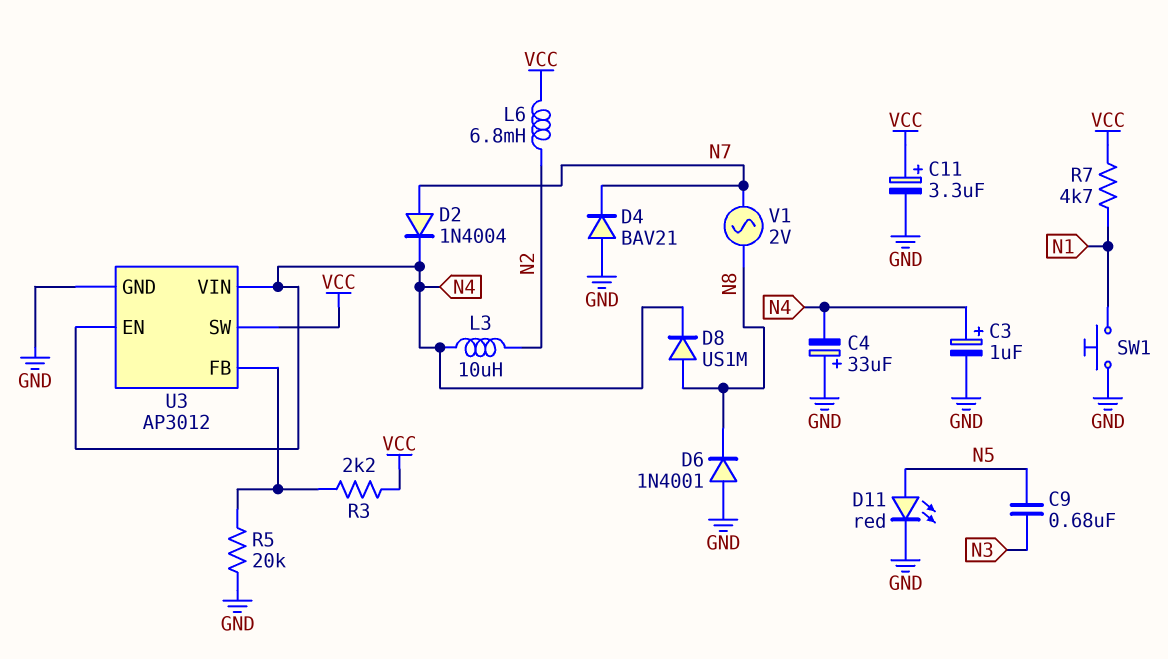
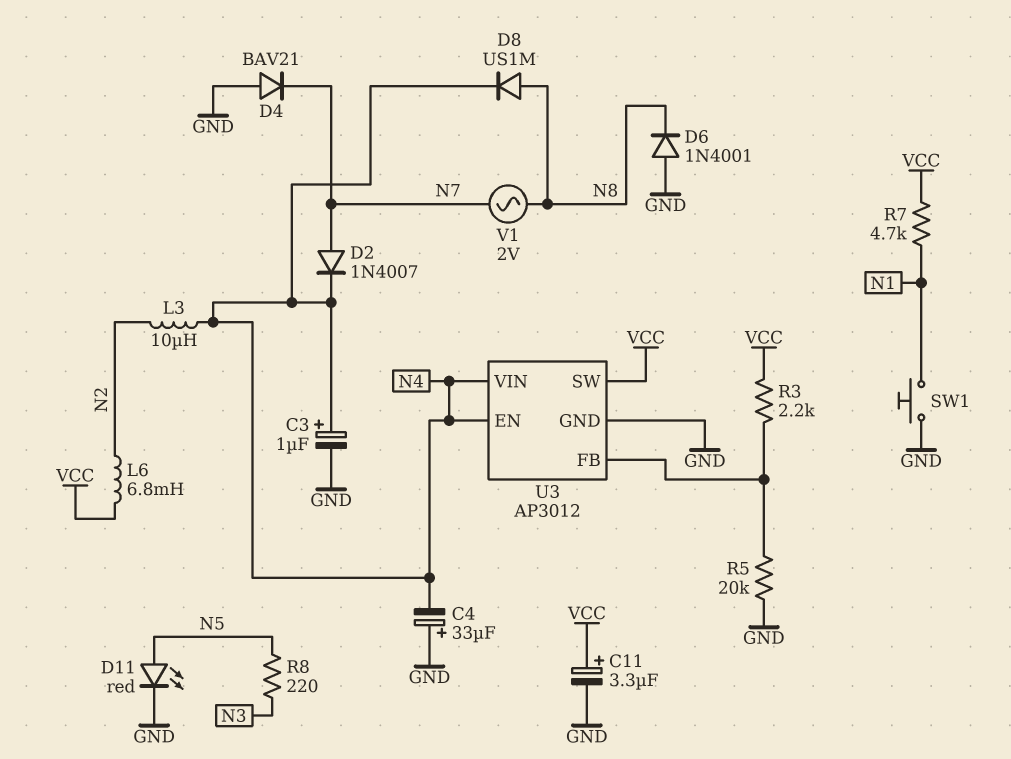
C9: 680nF (N3, N5) -> none
D2: diode 1N4004 (A N7, K N4) -> diode 1N4007 (A N7, K N4)
R8: none -> 220 (N3, N5)

